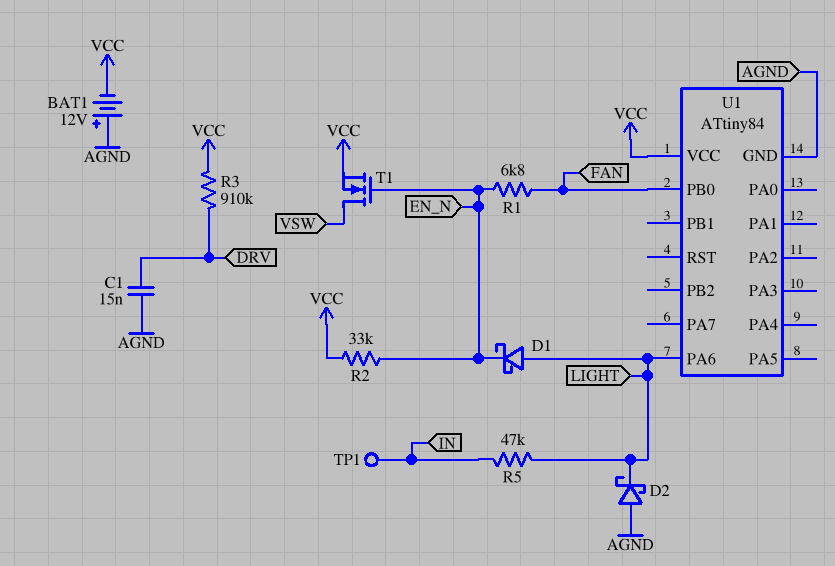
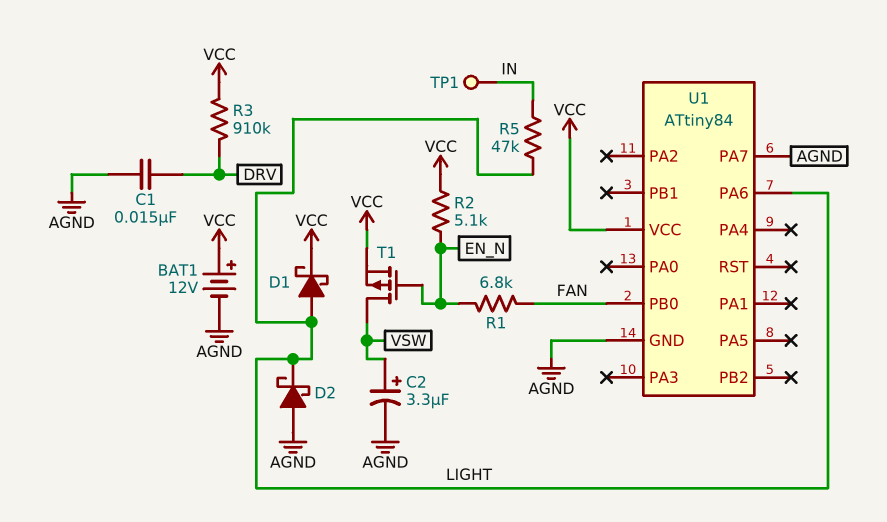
BAT1: 12V (plus AGND, minus VCC) -> 12V (plus VCC, minus AGND)
C2: none -> 3.3uF (plus VSW, minus AGND)
D1: schottky (A LIGHT, K EN_N) -> schottky (A LIGHT, K VCC)
R2: 33k (EN_N, VCC) -> 5.1k (EN_N, VCC)
T1: NMOS (G EN_N, D VSW, S VCC) -> PMOS (G EN_N, D VSW, S VCC)
U1 pin PA7: none -> AGND

